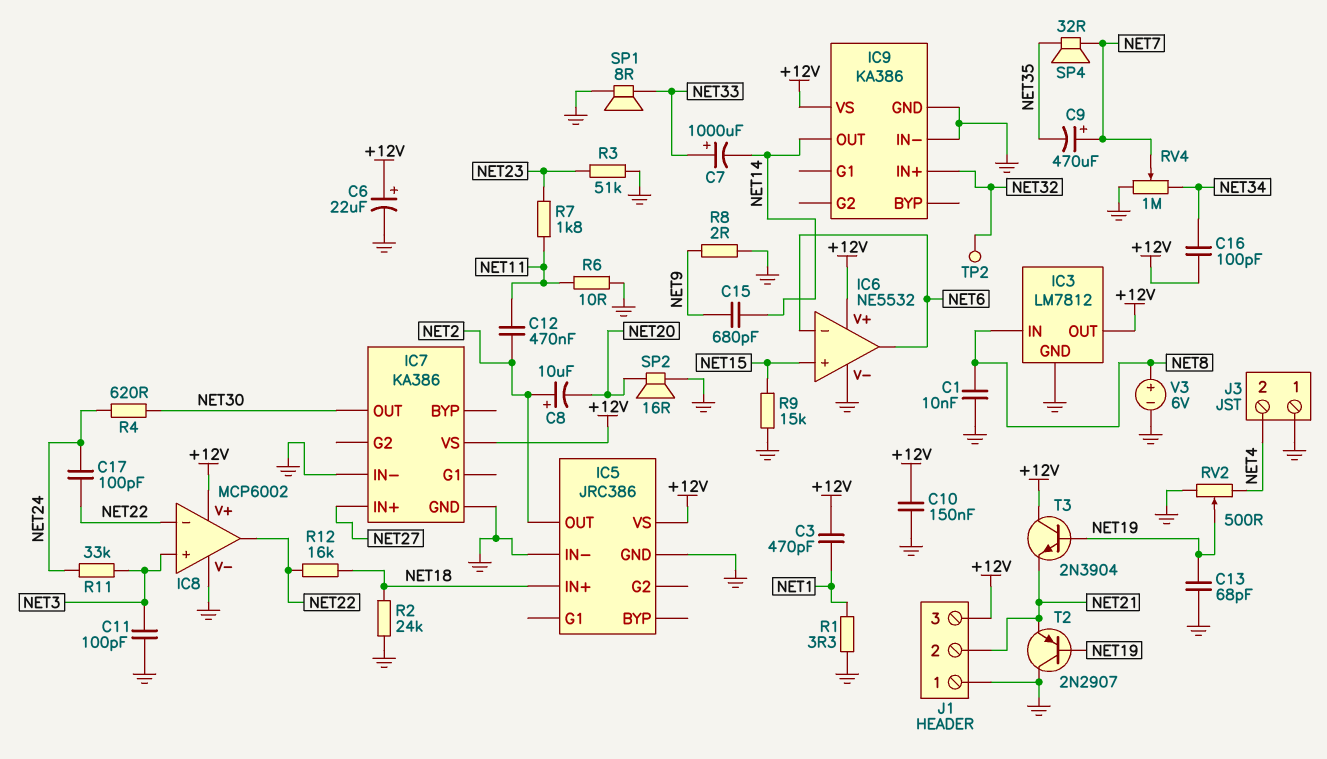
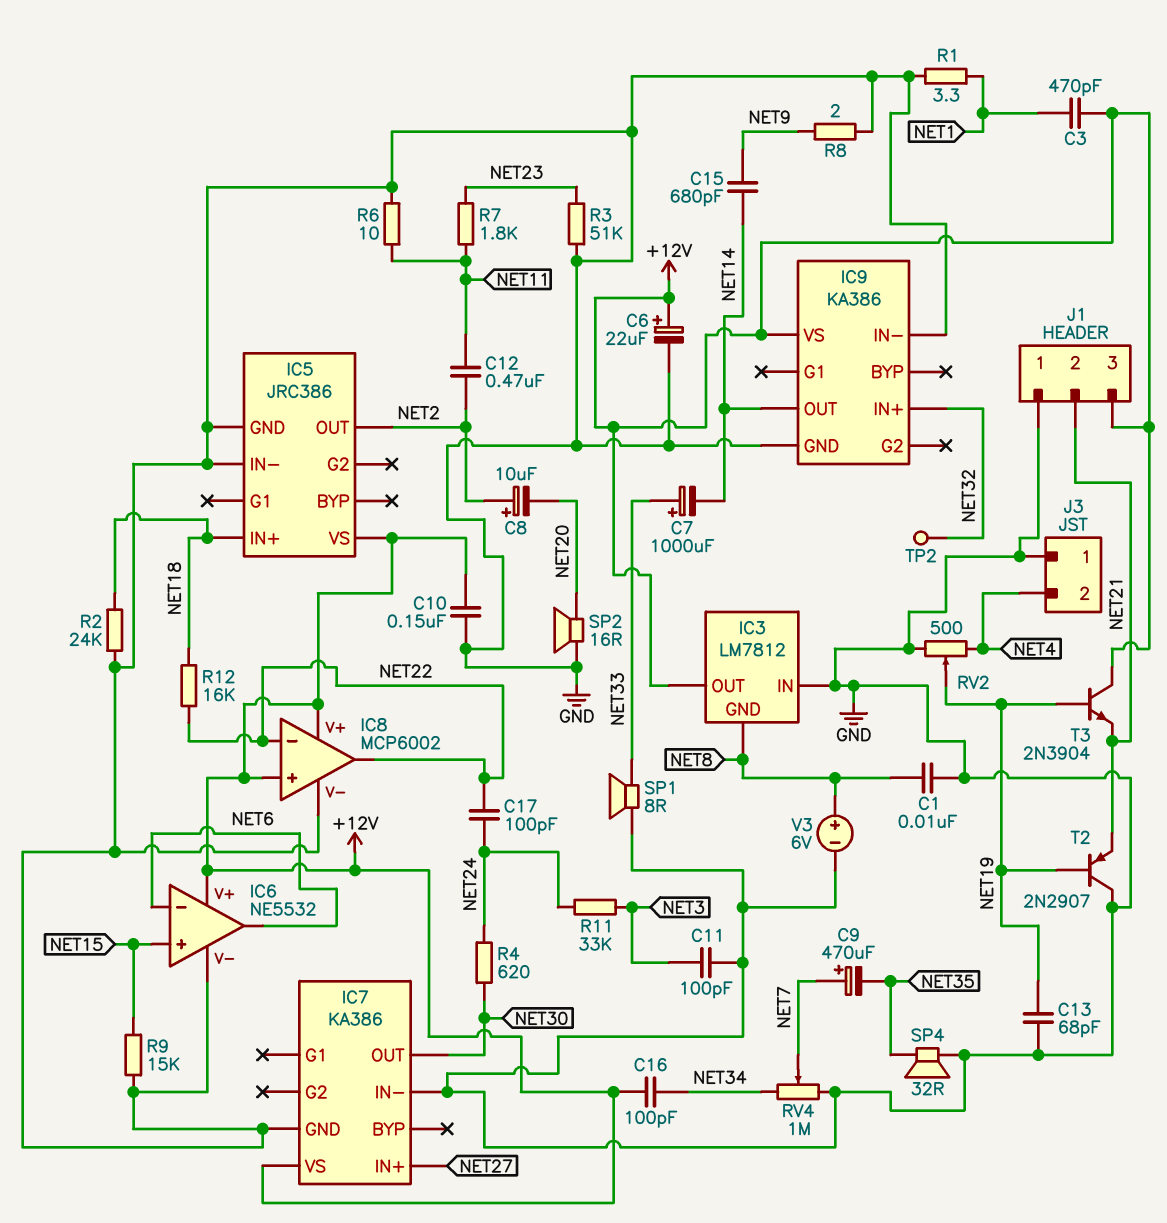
IC3 pin GND: GND -> NET8
IC3 pin IN: NET8 -> GND
IC8 pin in+: NET3 -> +12V
SP4: speaker 32R (NET7, NET35) -> speaker 32R (GND, NET35)

